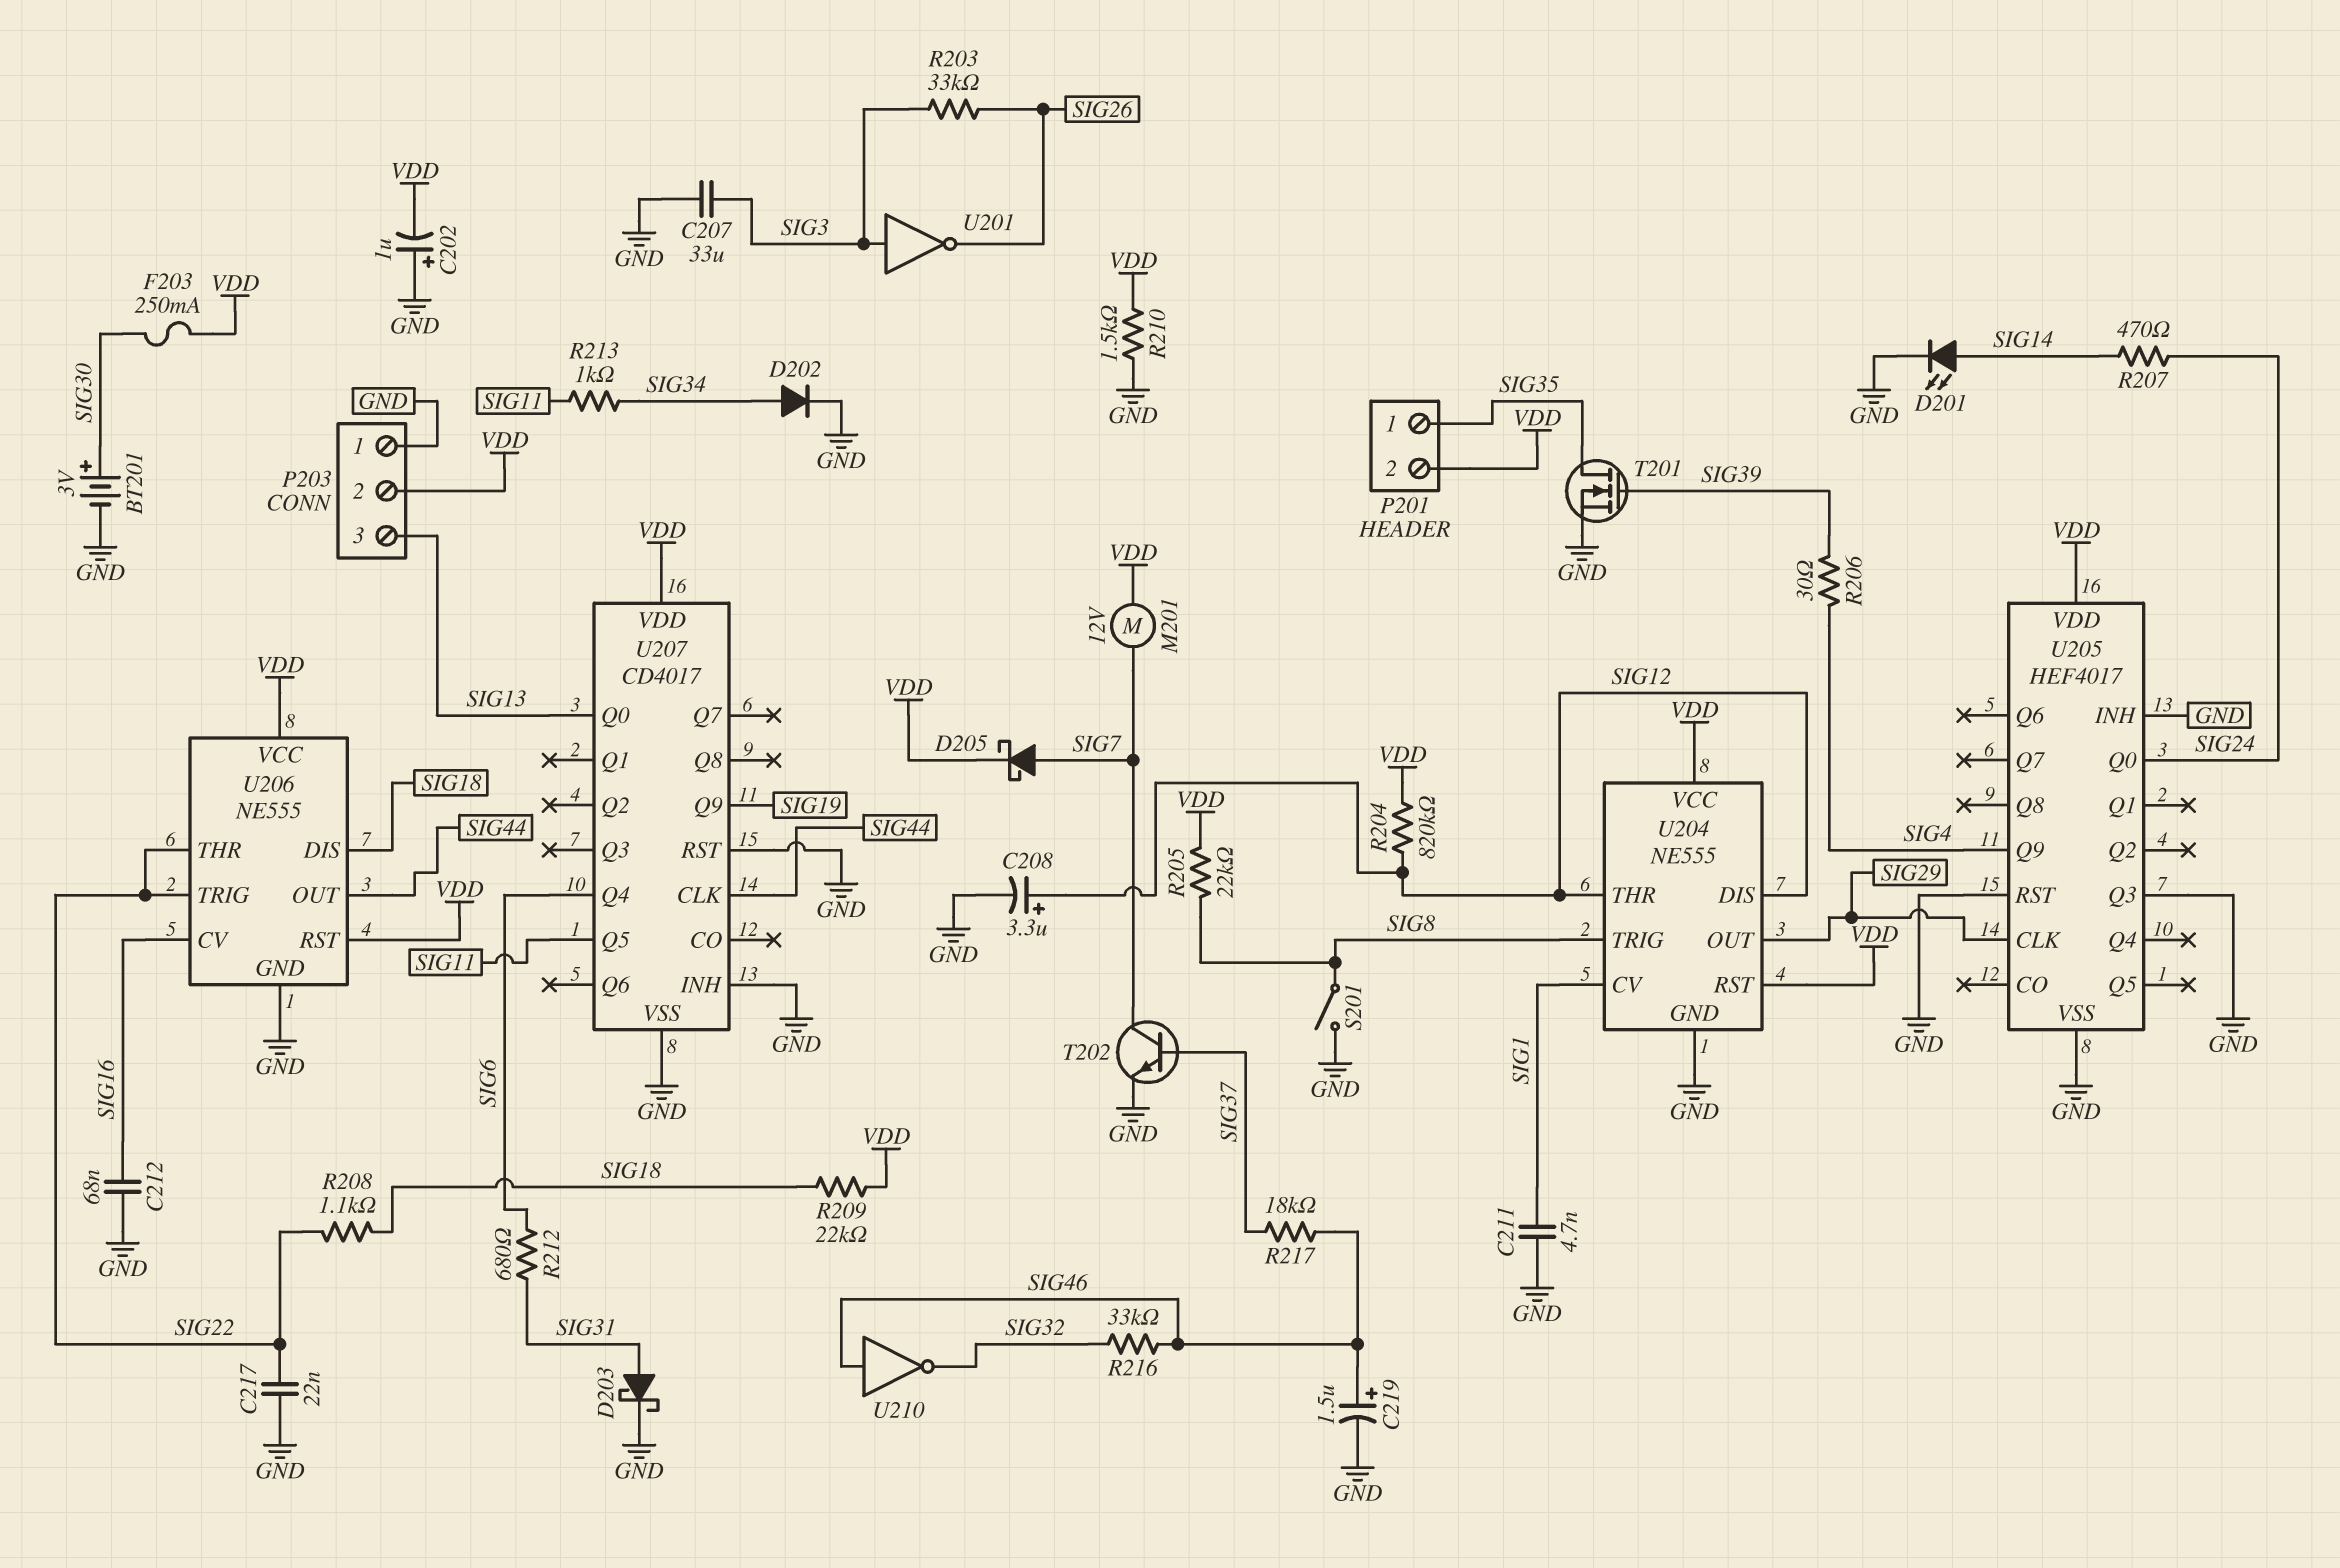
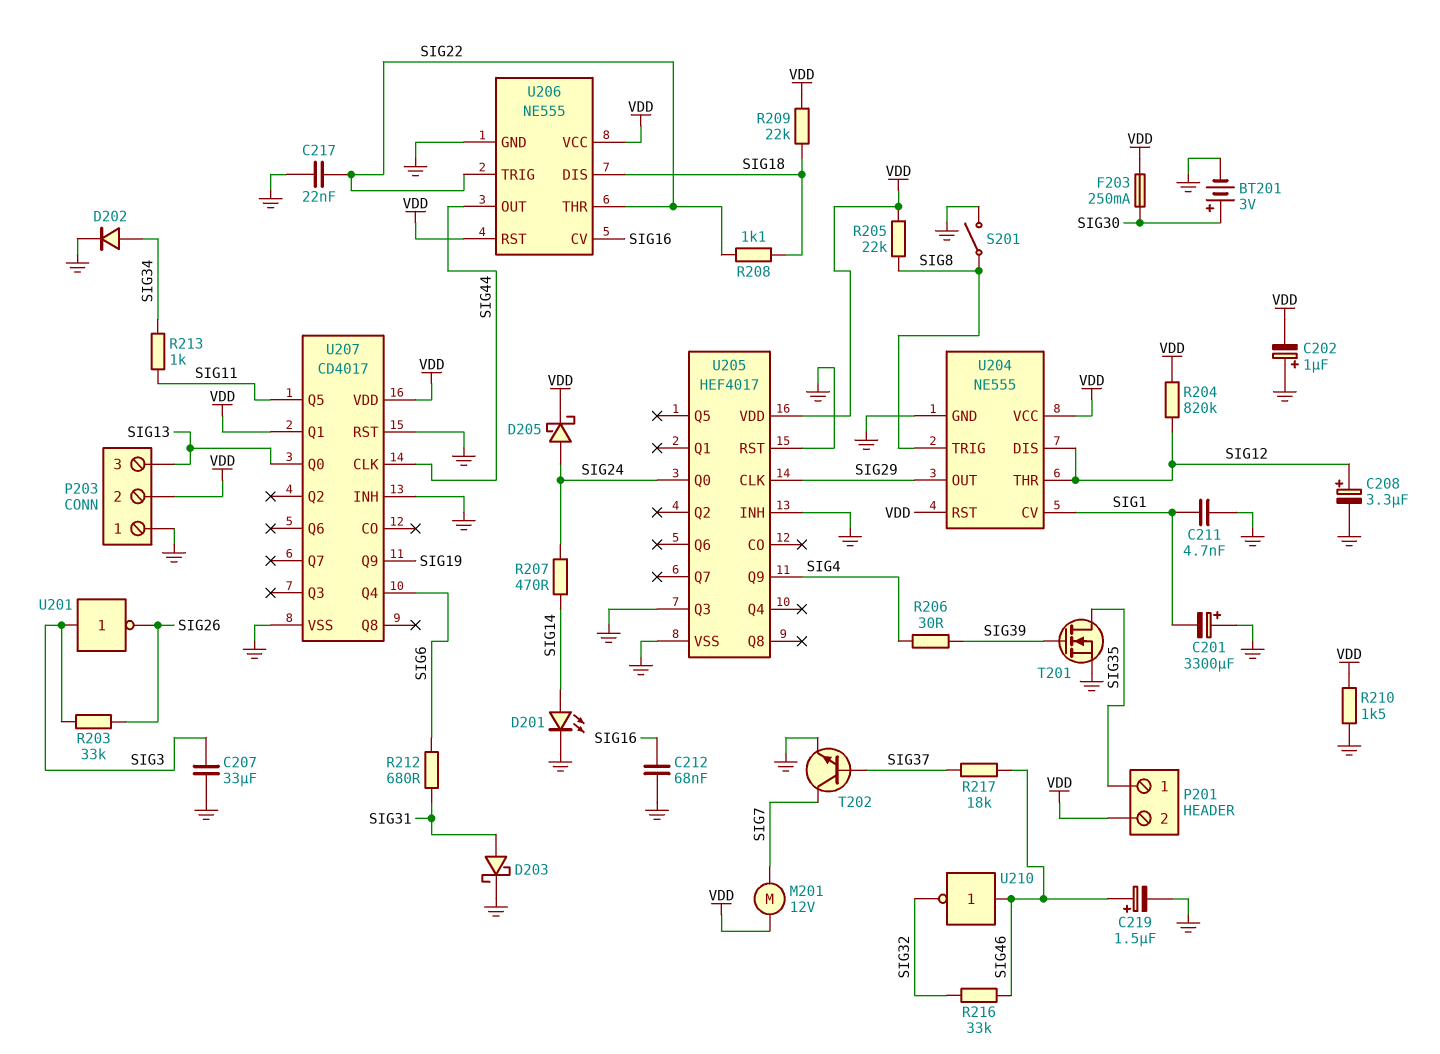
C201: none -> 3300uF (plus GND, minus SIG1)
D205: schottky (A SIG7, K VDD) -> schottky (A SIG24, K VDD)
U207 pin Q1: none -> VDD

